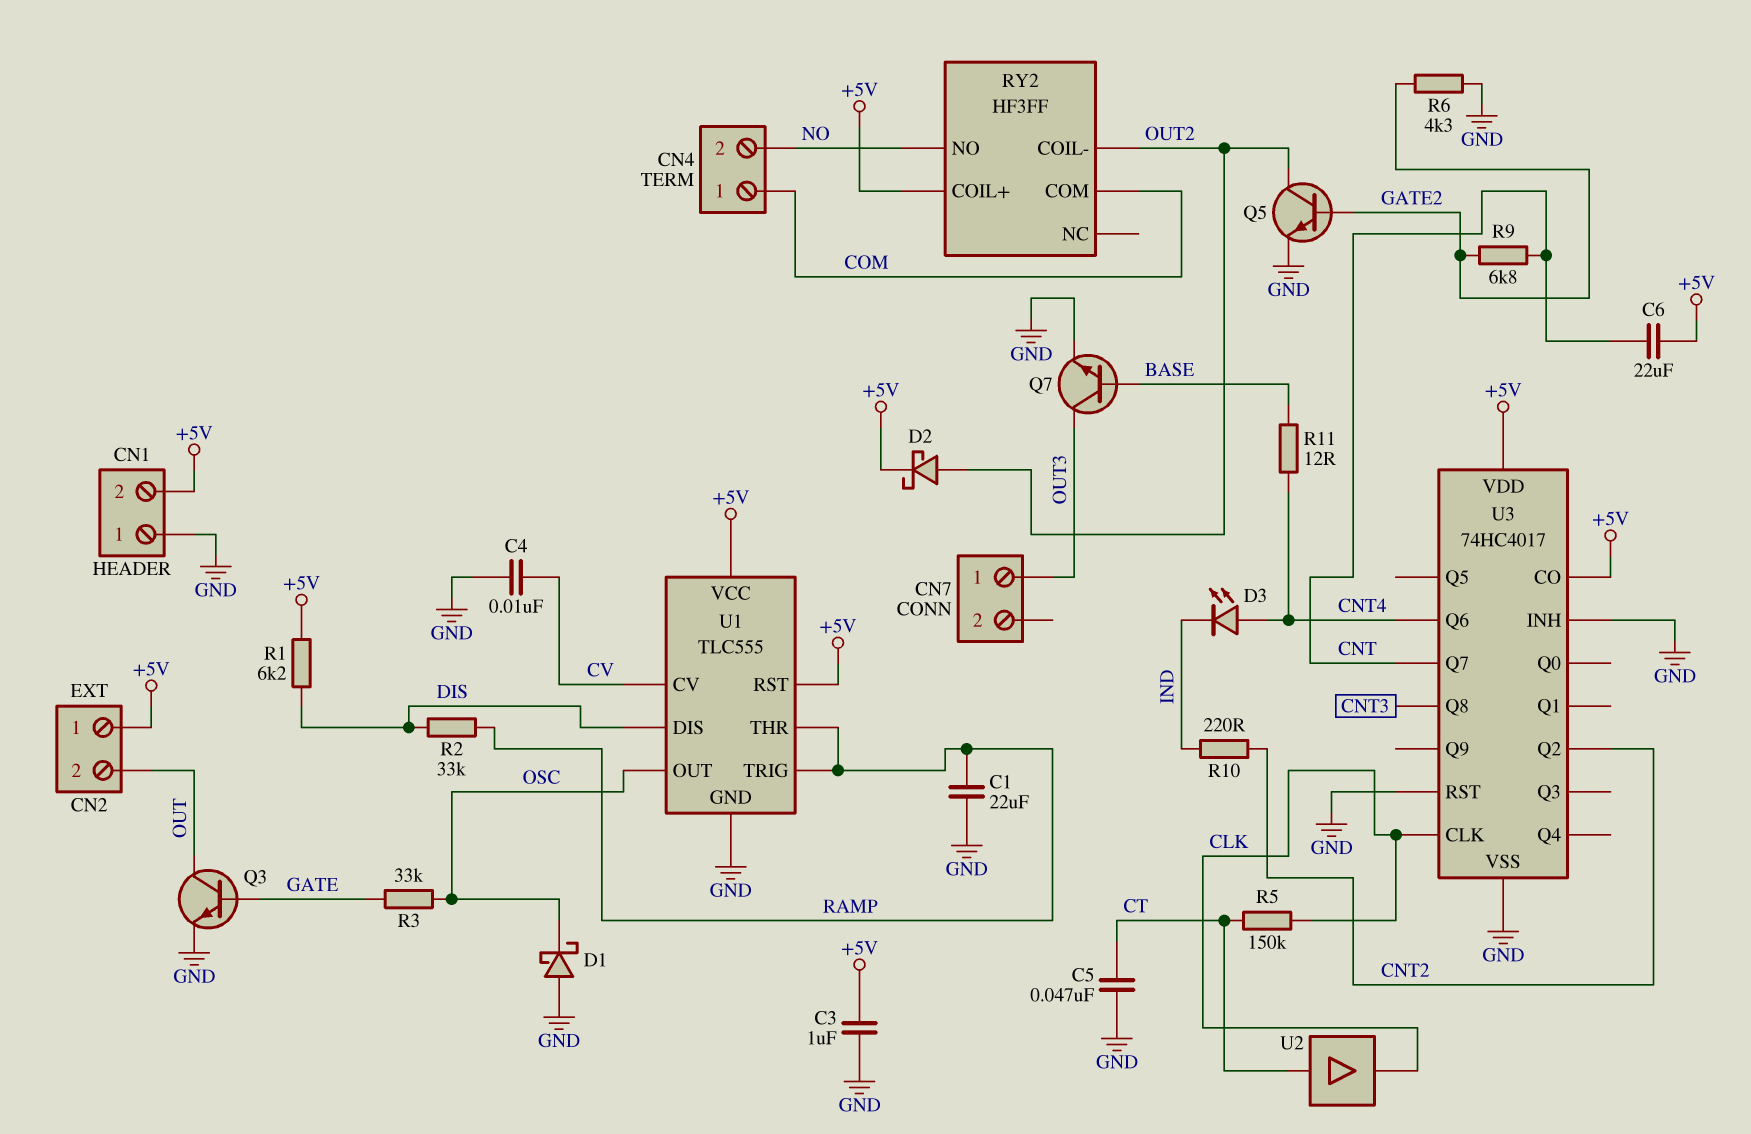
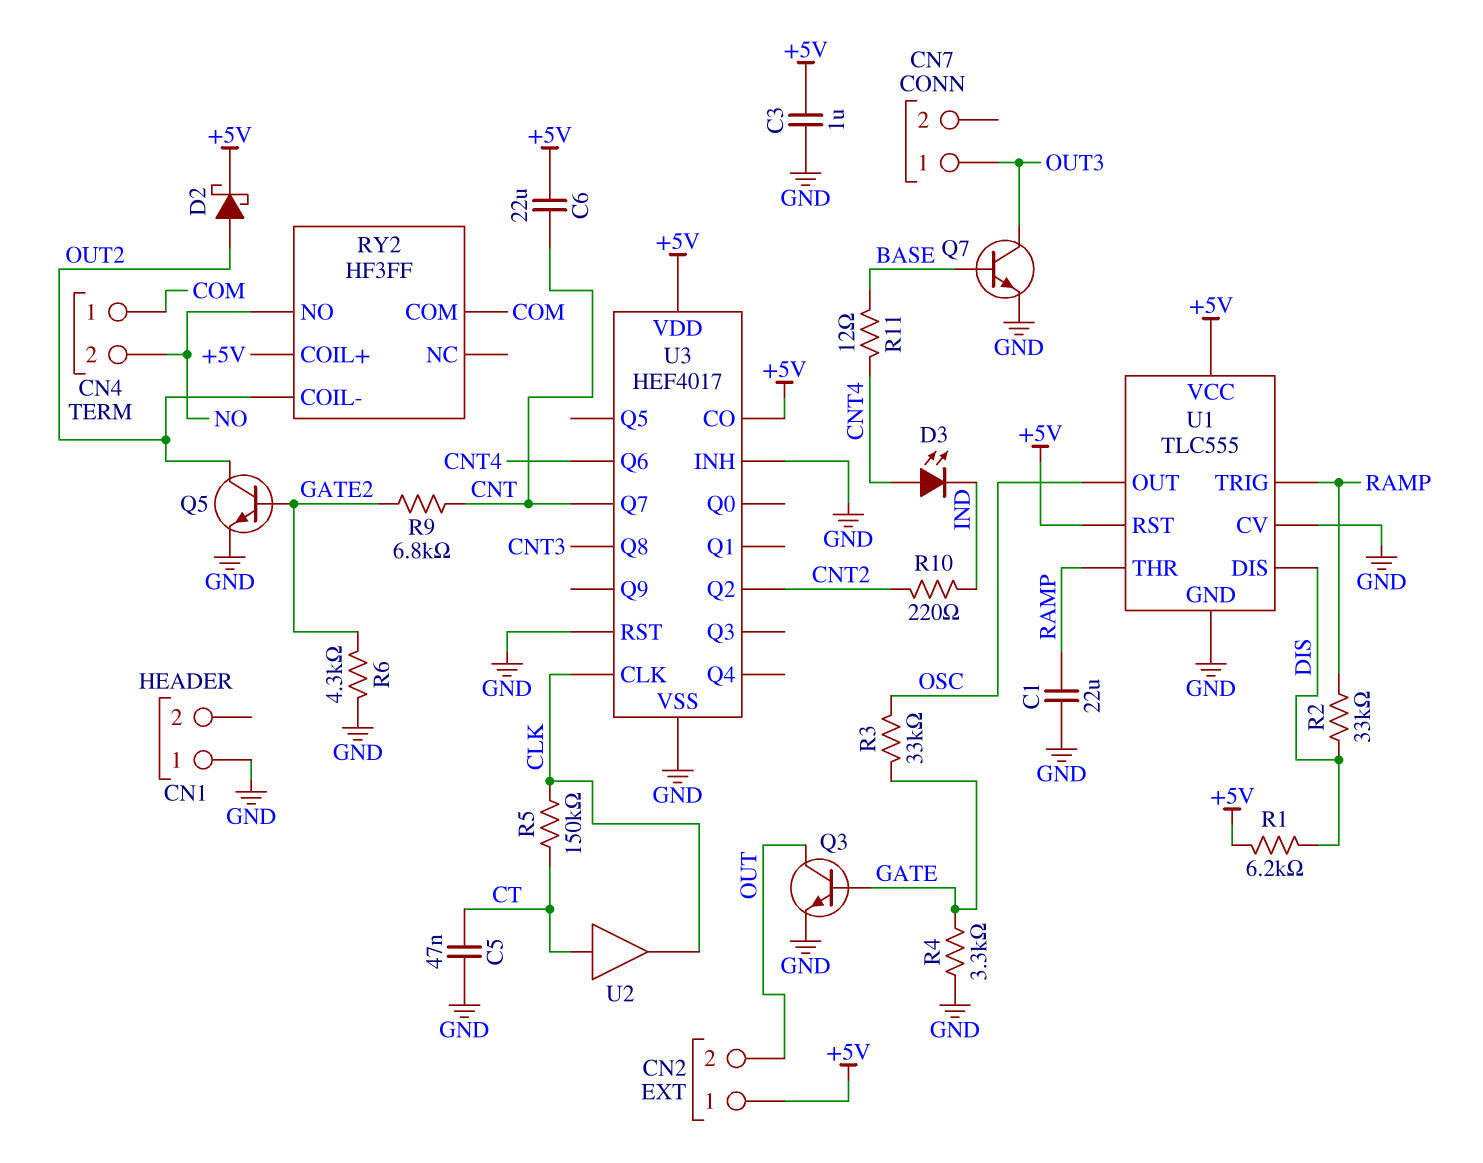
C4: 10nF (CV, GND) -> none
CN1 pin 2: +5V -> none
D1: schottky (A GND, K OSC) -> none
R4: none -> 3.3k (GATE, GND)
U1 pin CV: CV -> GND
U3: 74HC4017 -> HEF4017

